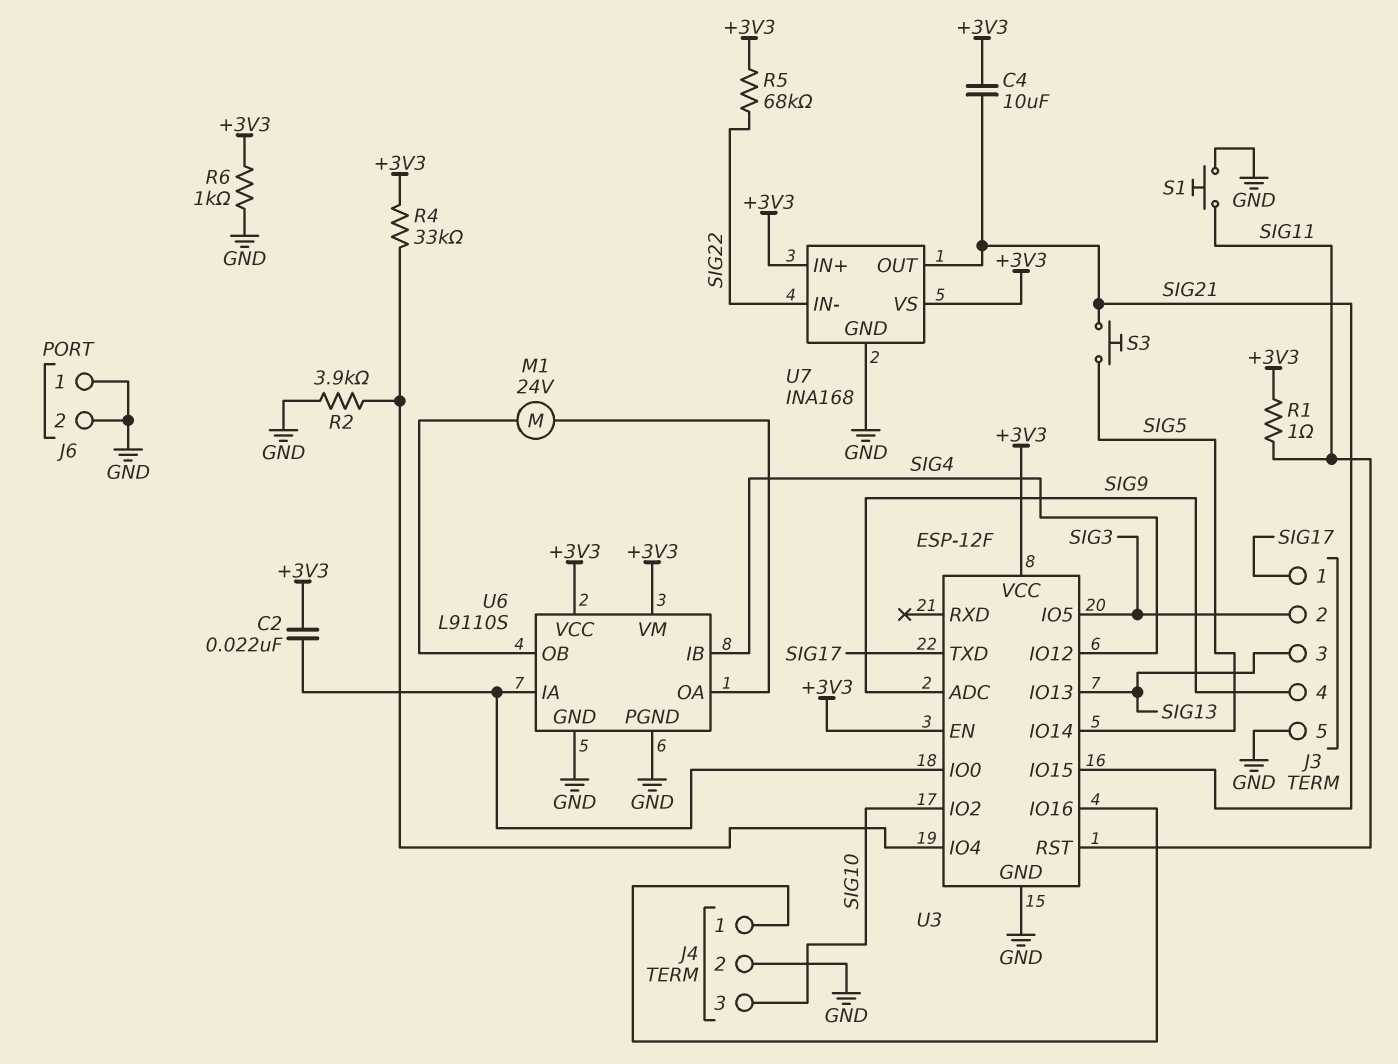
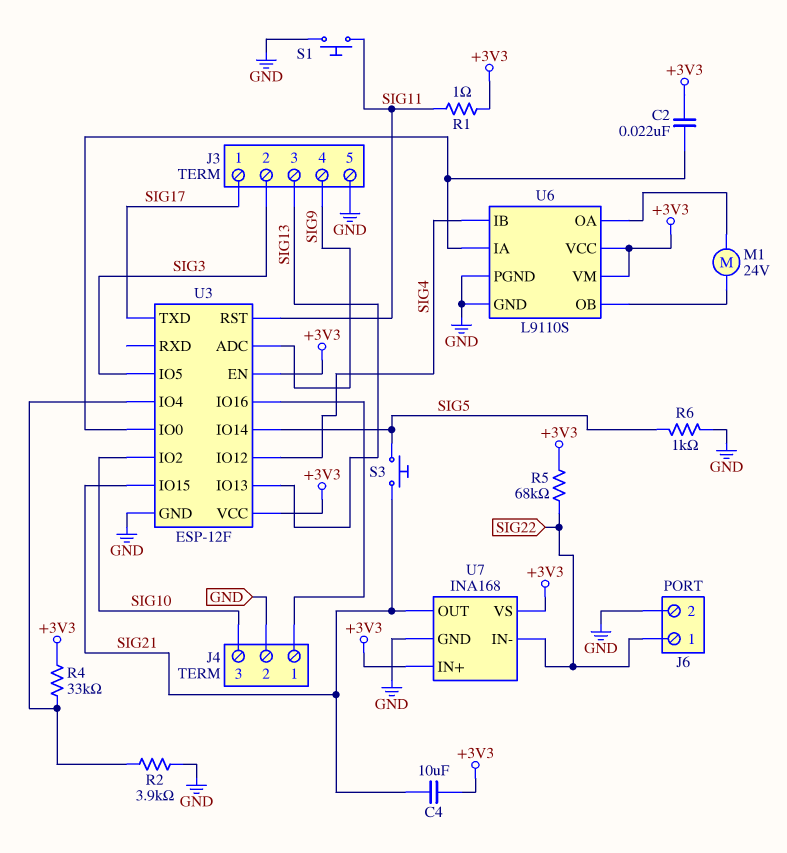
J6 pin 1: GND -> SIG22
R6: 1k (+3V3, GND) -> 1k (GND, SIG5)

